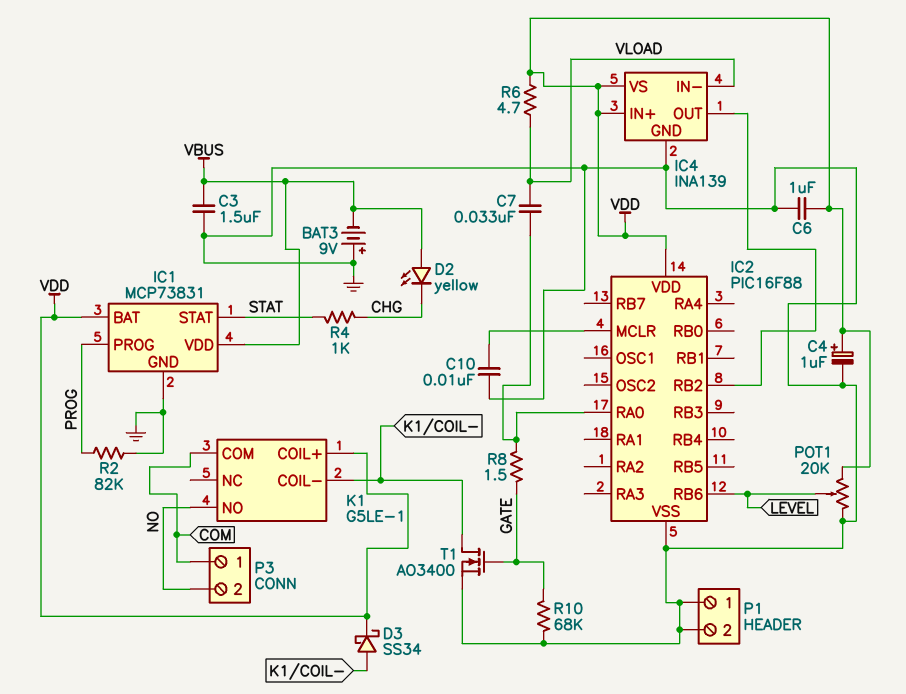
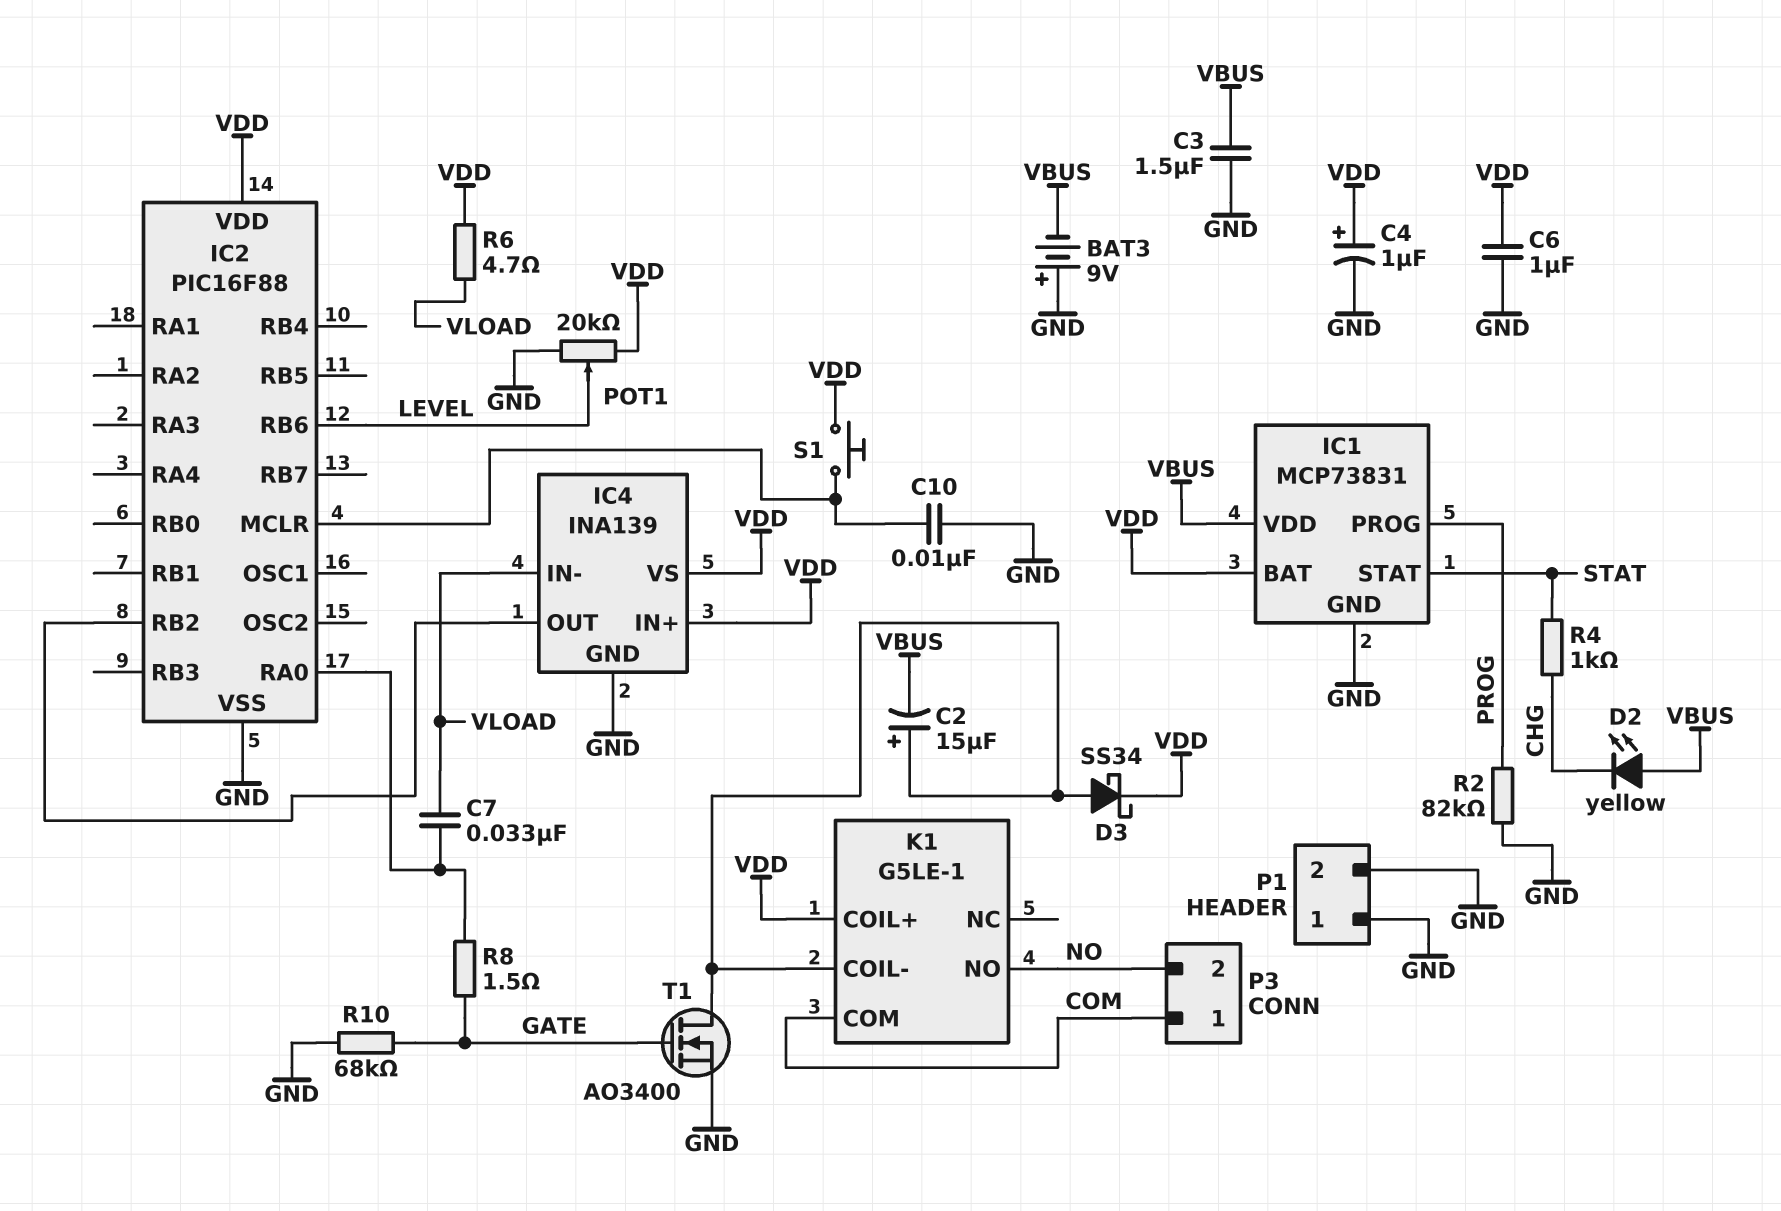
C2: none -> 15uF (plus K1/COIL-, minus VBUS)
S1: none -> button (IC2/MCLR, VDD)

